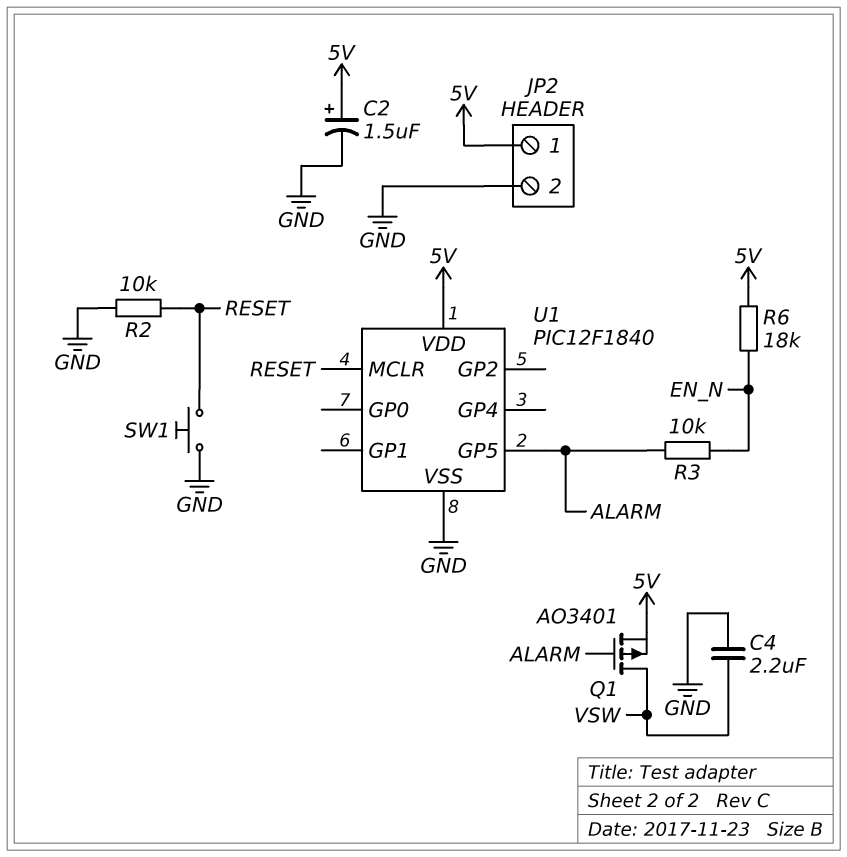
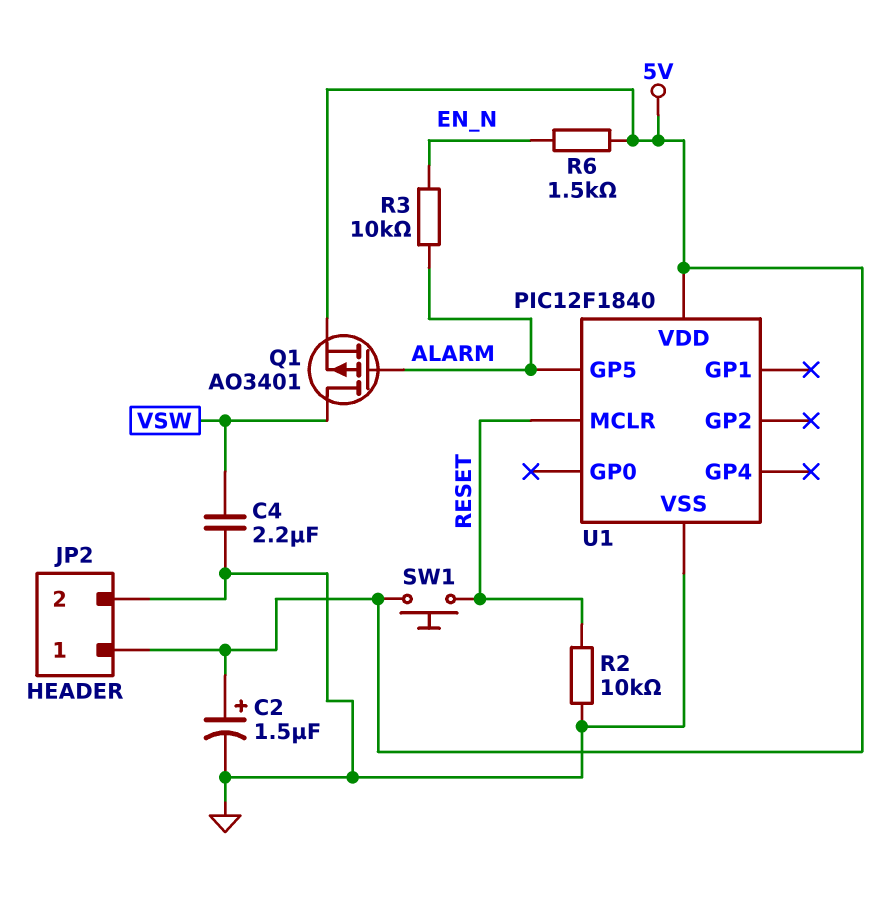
R6: 18k (5V, EN_N) -> 1.5k (5V, EN_N)
SW1: button (GND, RESET) -> button (5V, RESET)

